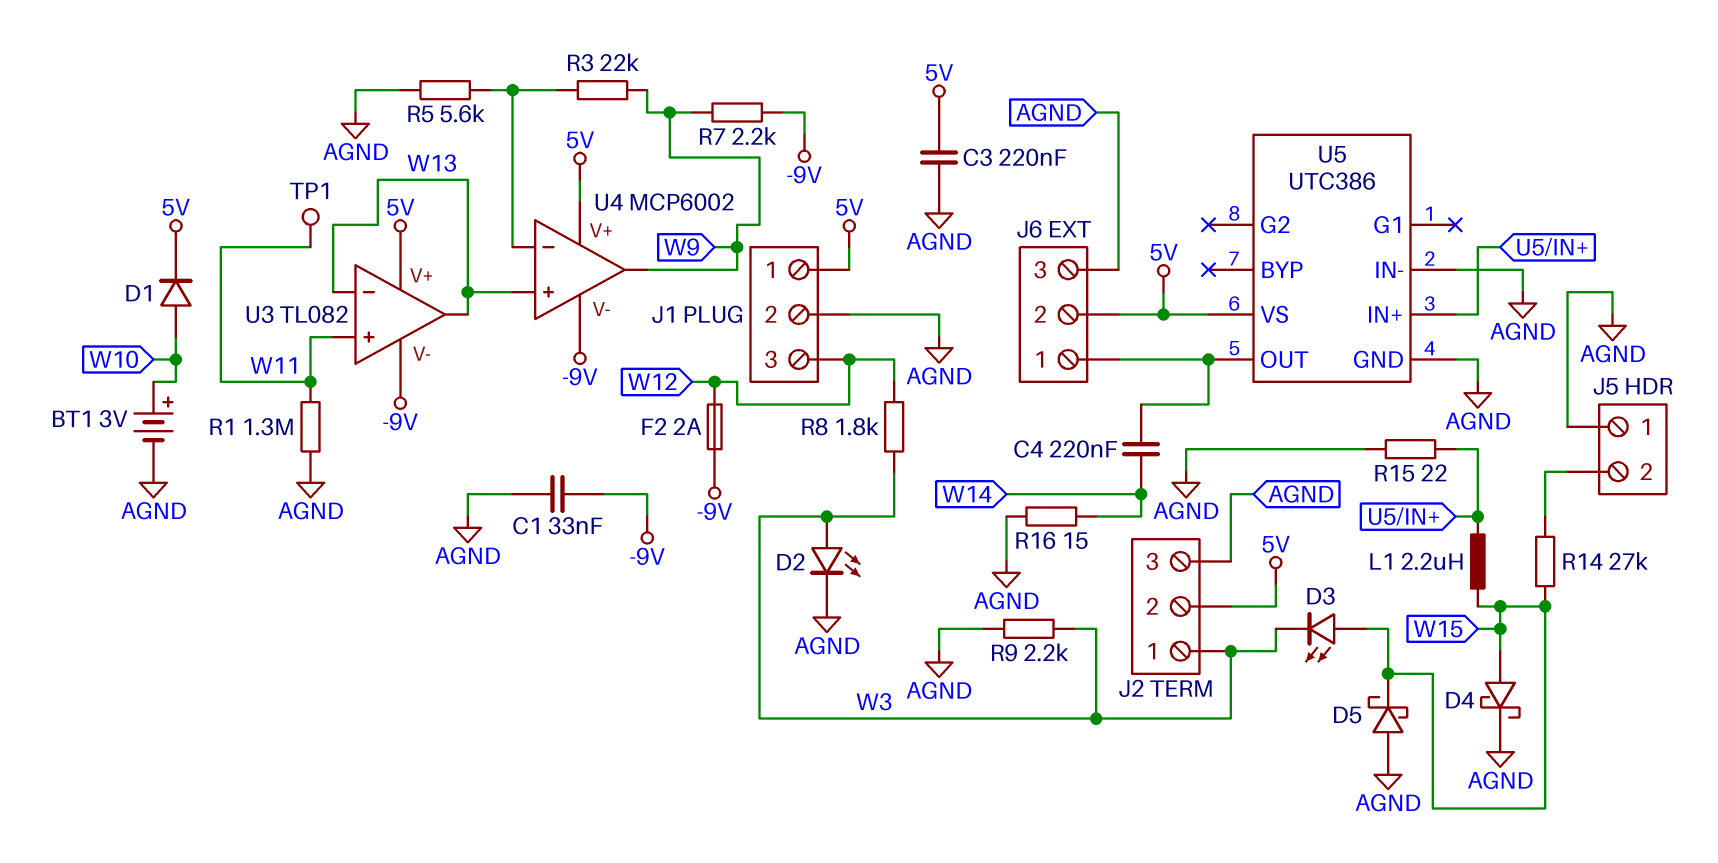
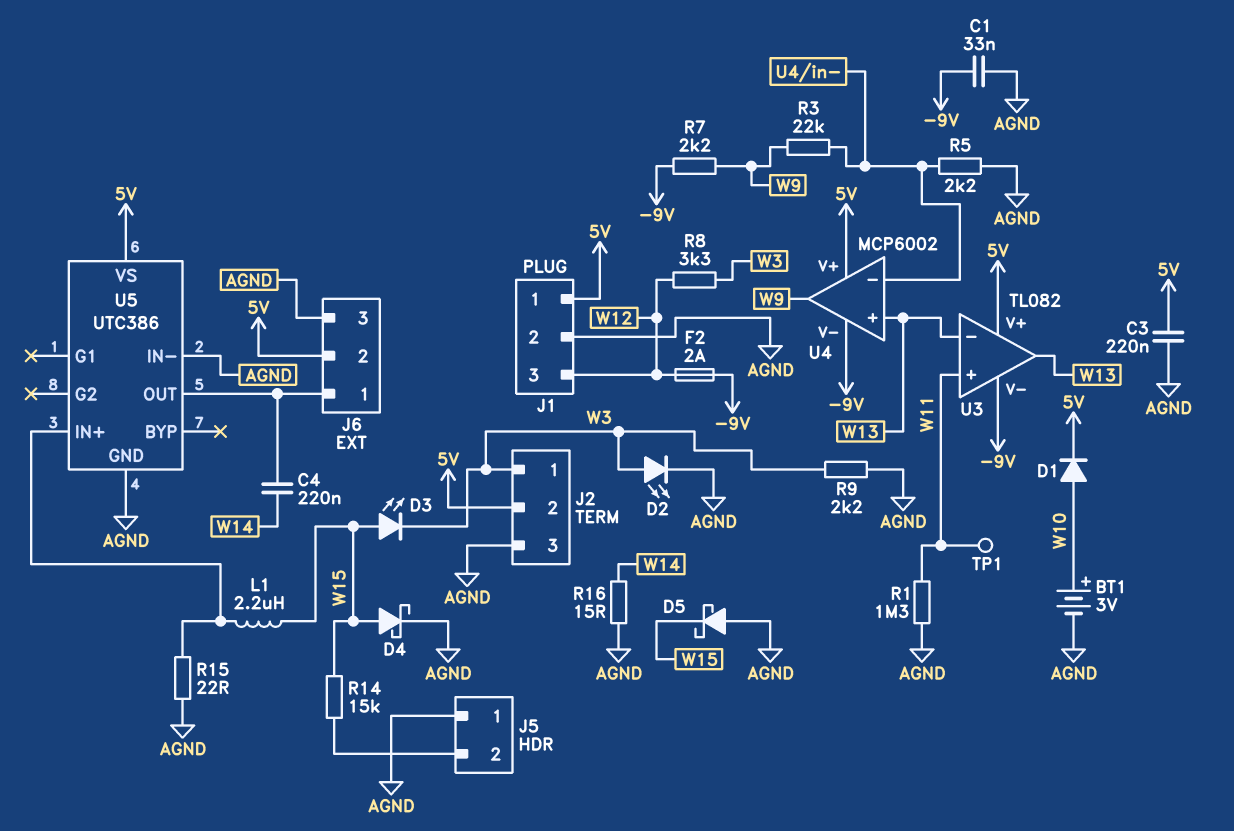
R5: 5.6k (AGND, U4/in-) -> 2.2k (AGND, U4/in-)
R8: 1.8k (W3, W12) -> 3.3k (W3, W12)
R14: 27k (J5/2, W15) -> 15k (J5/2, W15)

